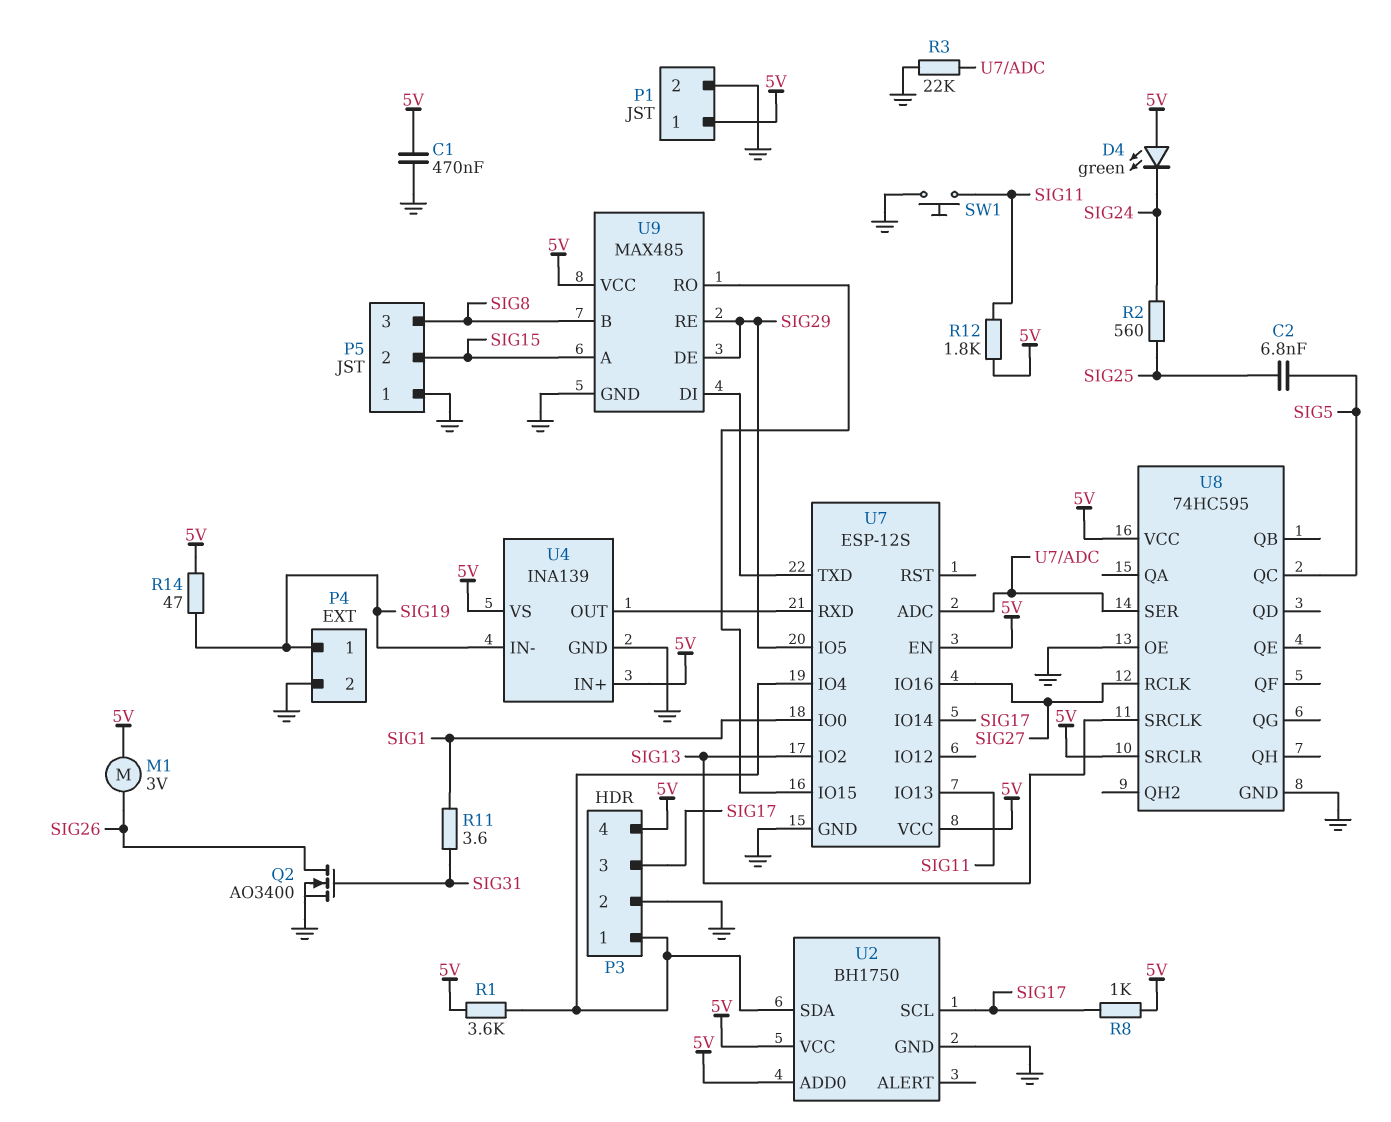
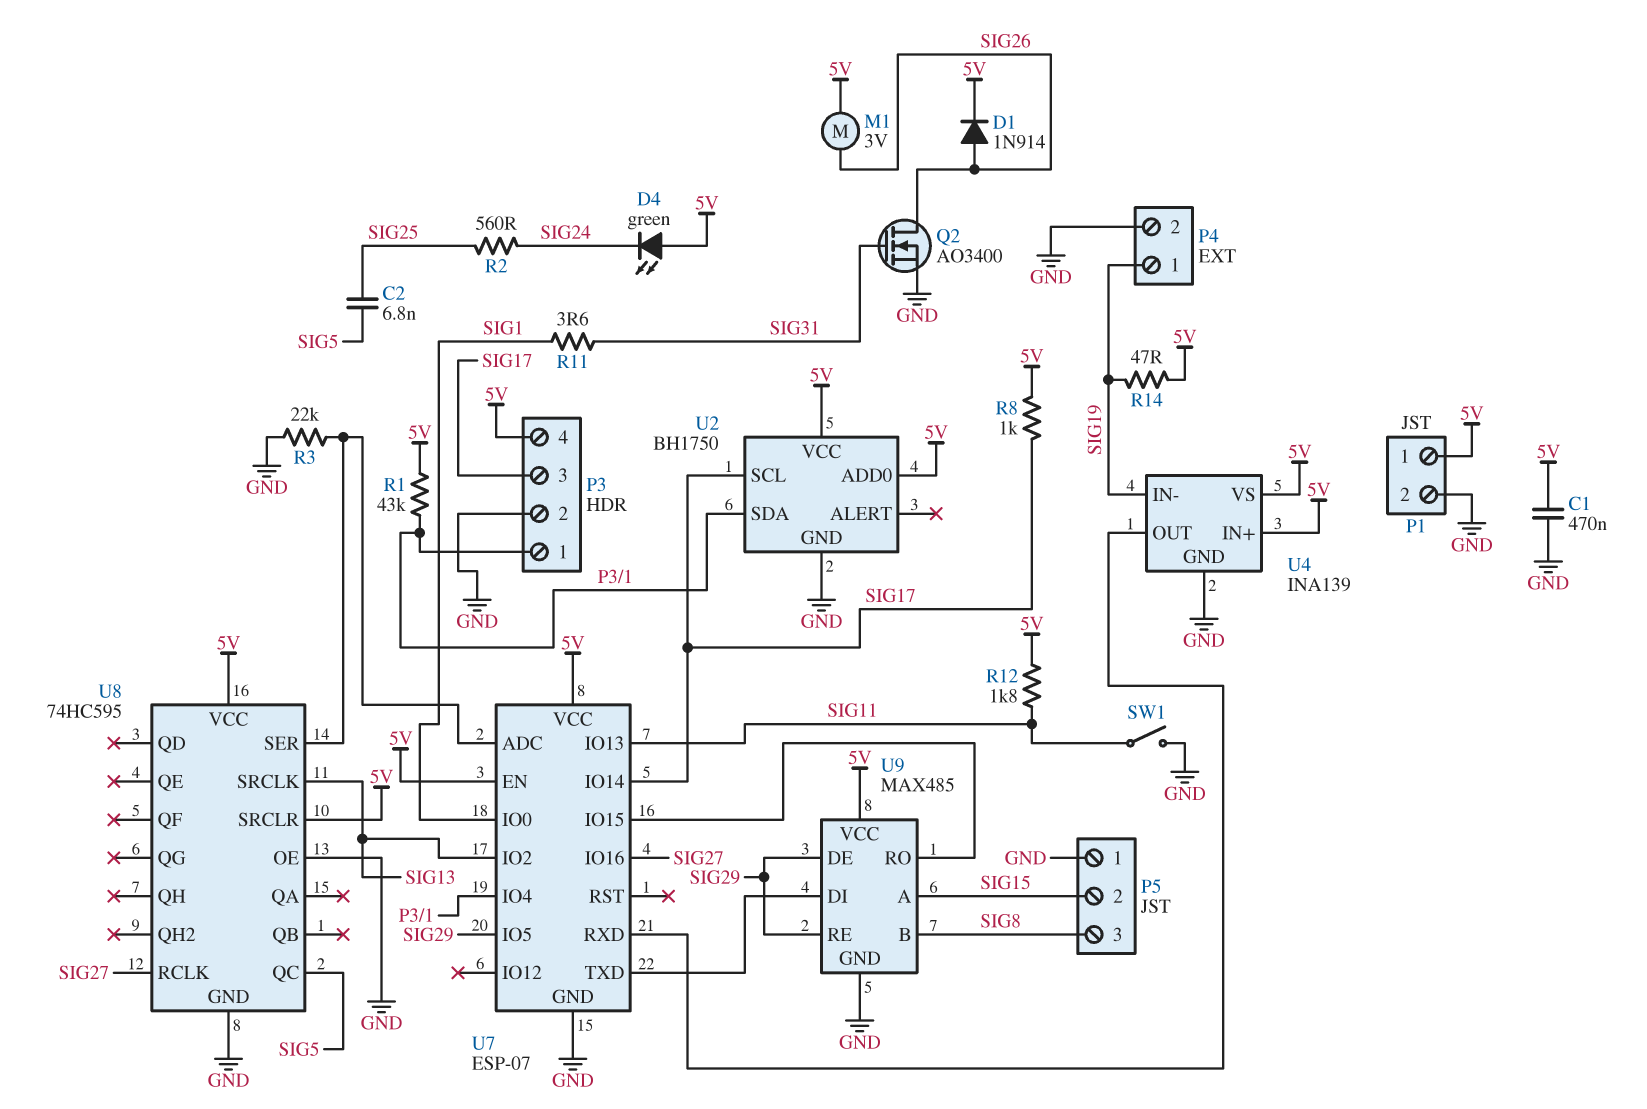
D1: none -> diode 1N914 (A SIG26, K 5V)
R1: 3.6k (5V, P3/1) -> 43k (5V, P3/1)
SW1: button (GND, SIG11) -> switch (GND, SIG11)
U7: ESP-12S -> ESP-07

